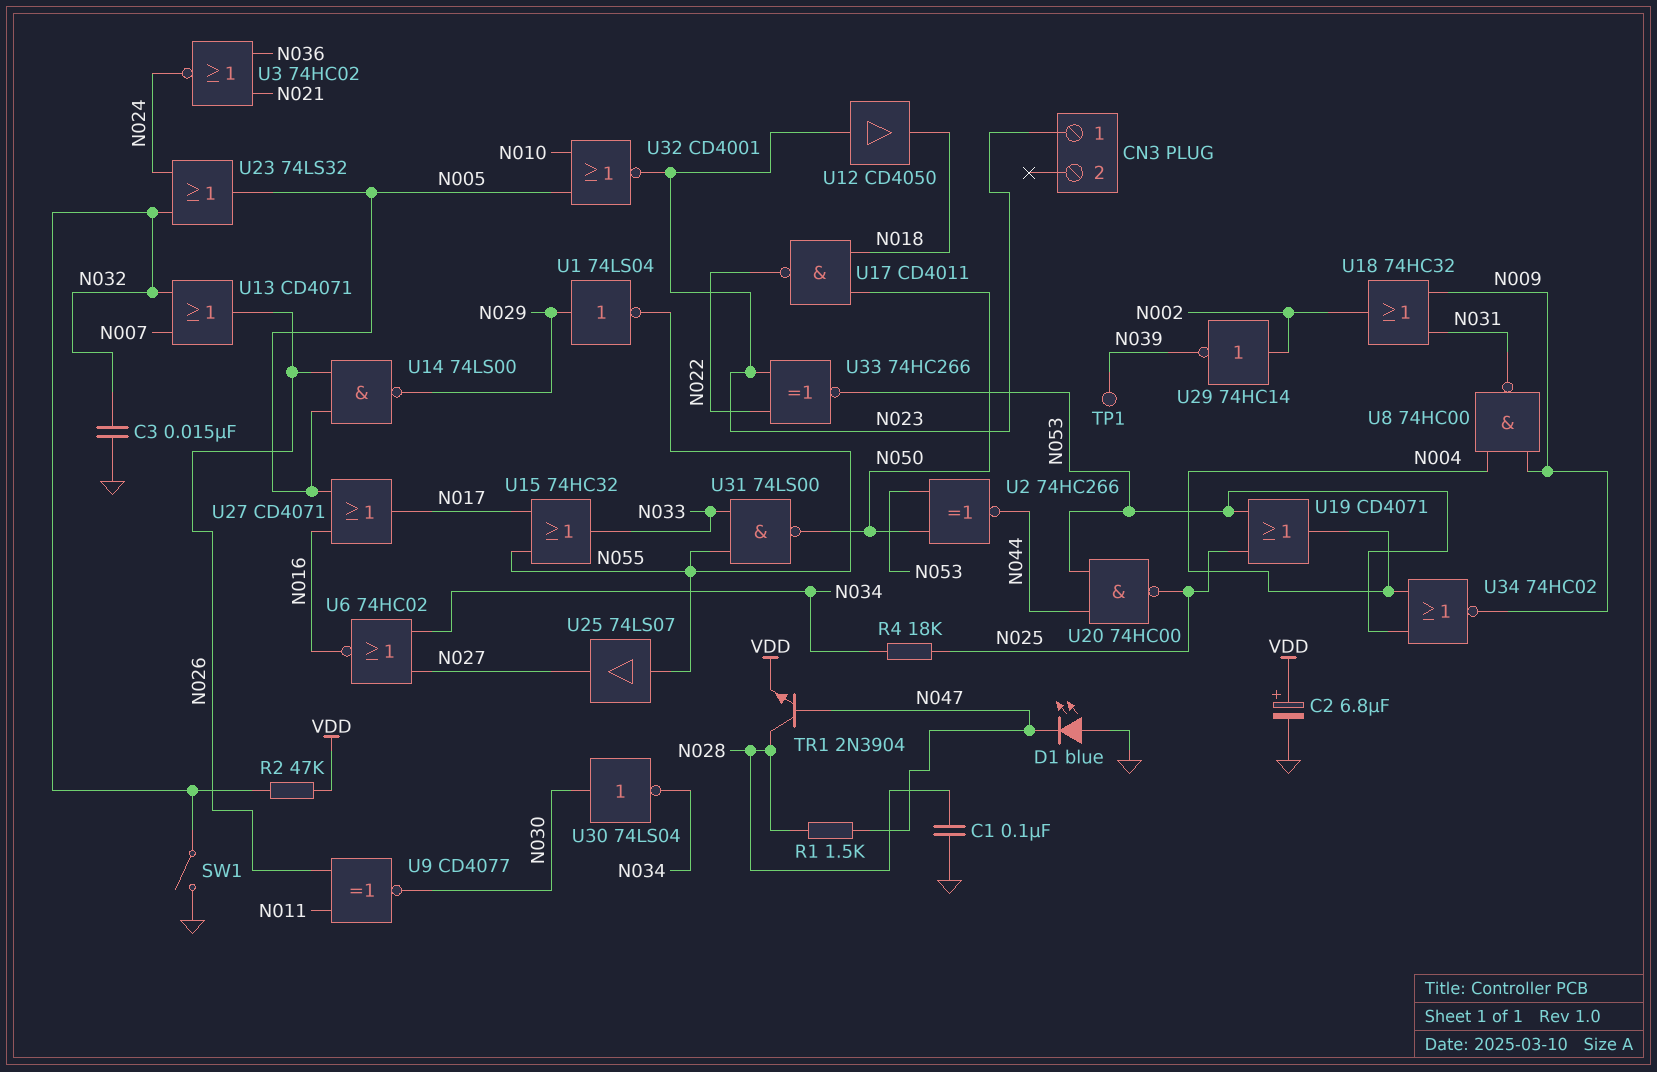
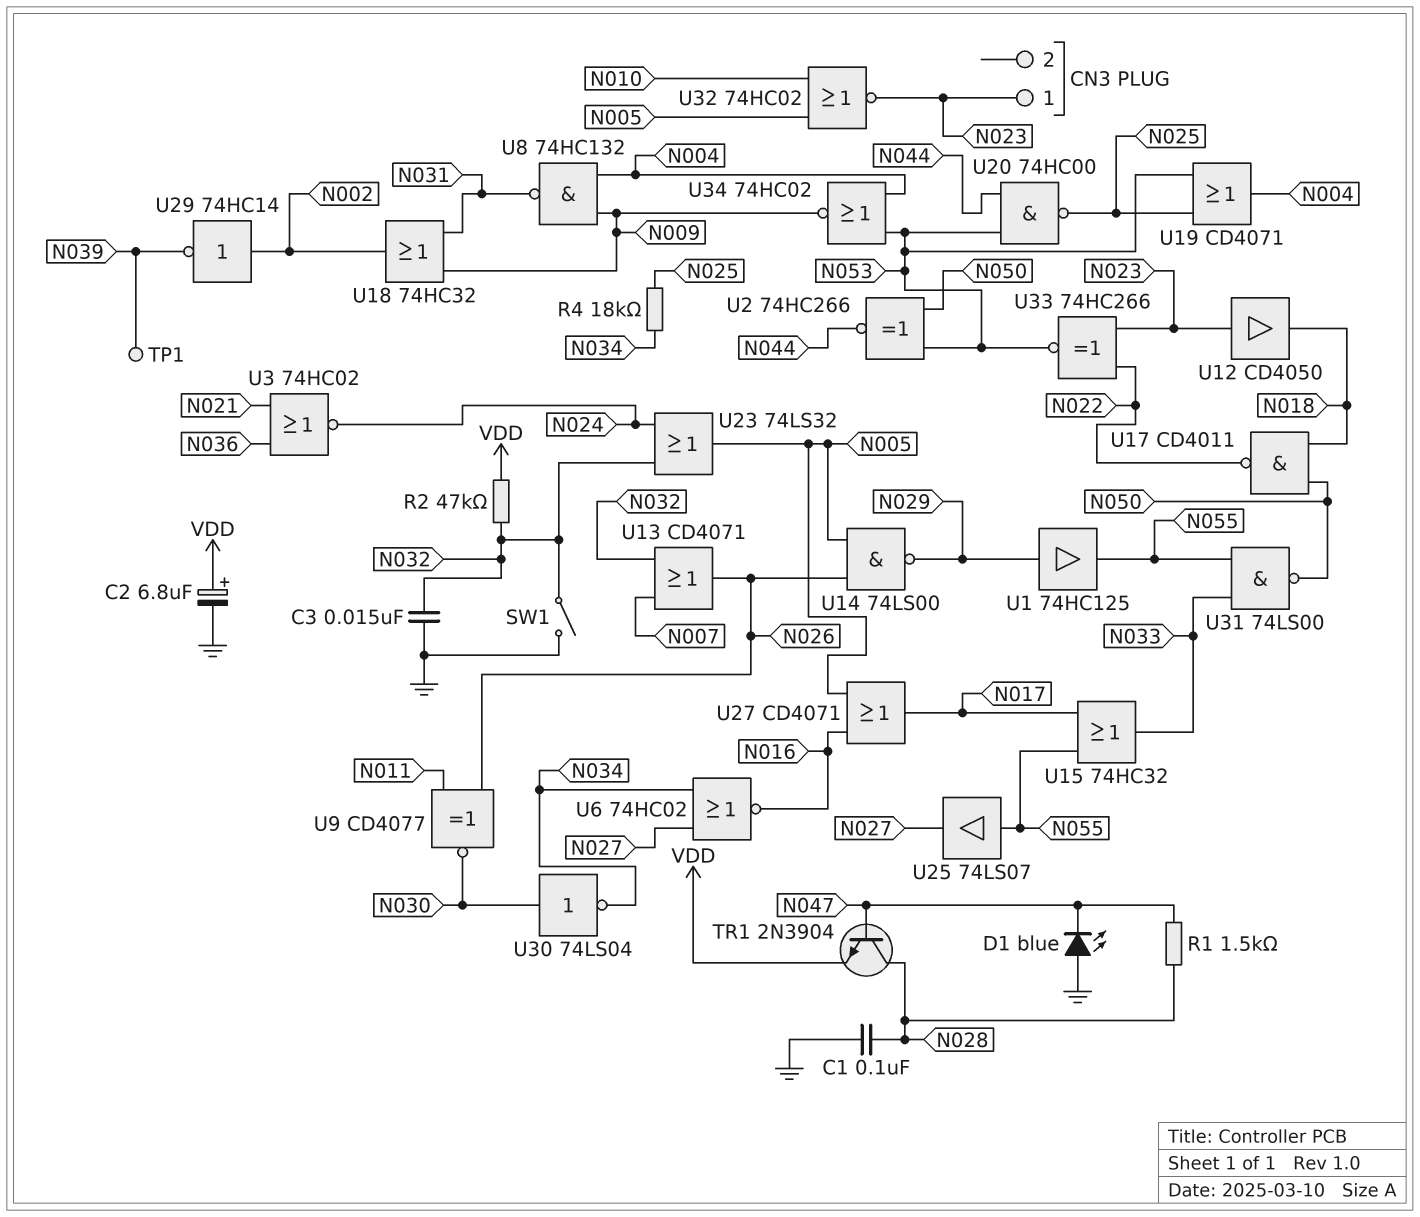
U1: NOT 74LS04 (in N029, out N055) -> buffer 74HC125 (in N029, out N055)
U8: NAND 74HC00 (in N004, in N009, out N031) -> NAND 74HC132 (in N004, in N009, out N031)
U32: NOR CD4001 (in N005, in N010, out N023) -> NOR 74HC02 (in N005, in N010, out N023)

